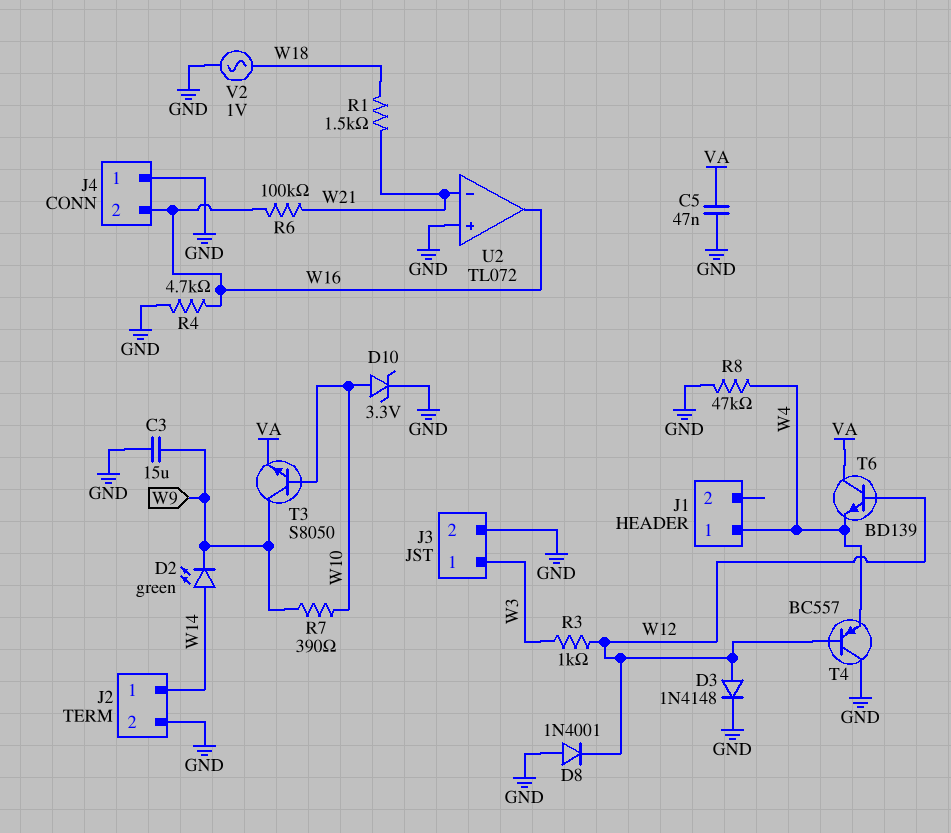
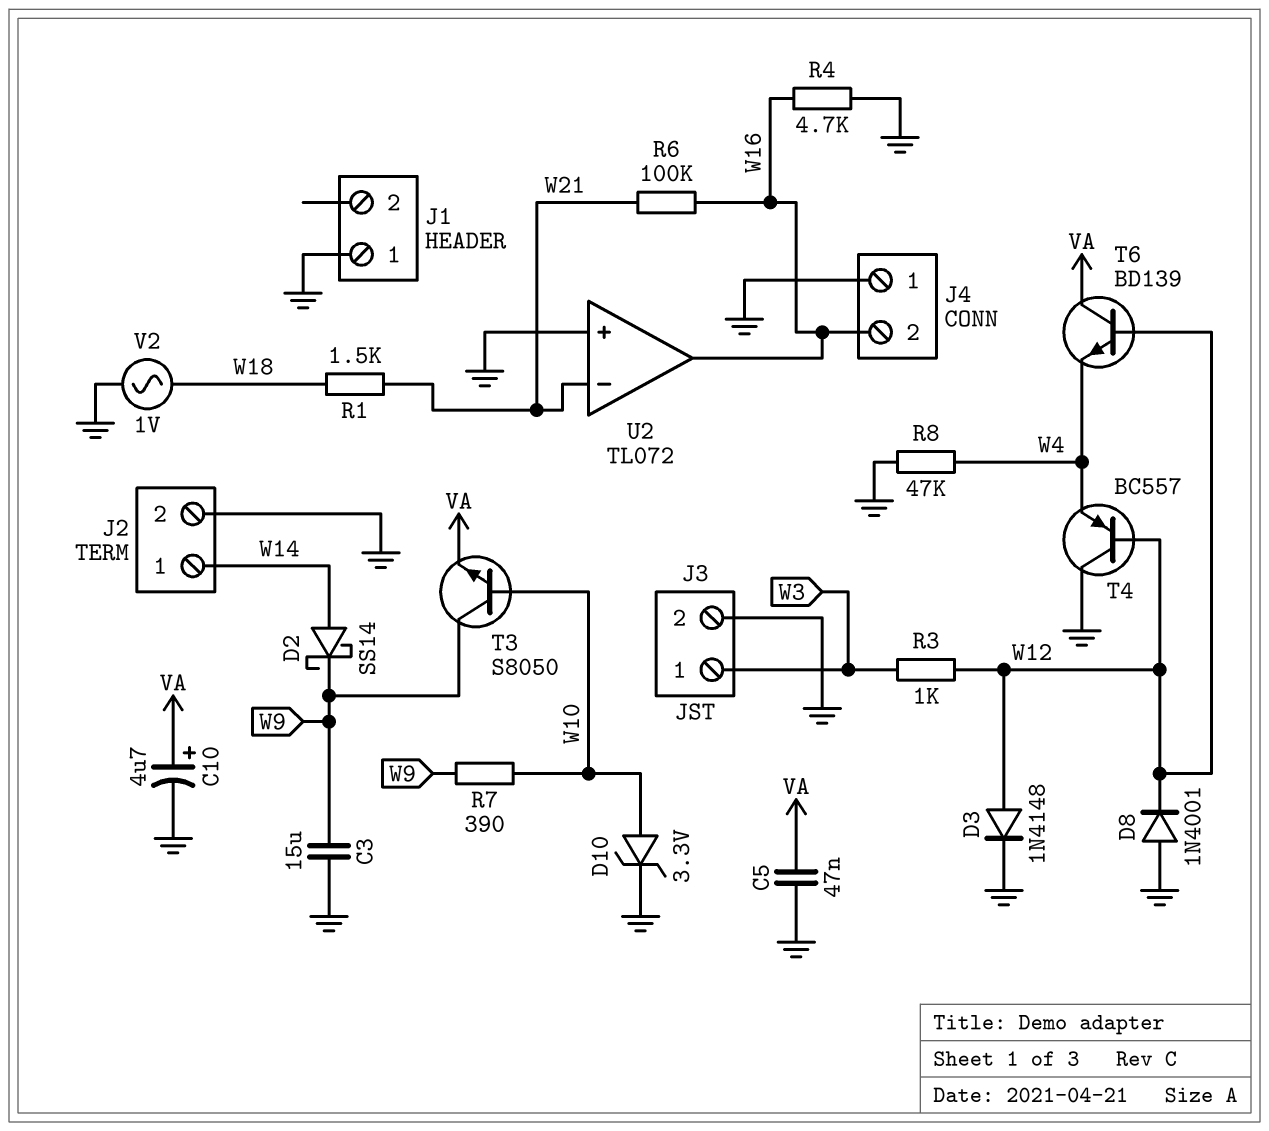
C10: none -> 4.7uF (plus VA, minus GND)
D2: LED green (A W14, K W9) -> schottky SS14 (A W14, K W9)
J1 pin 1: W4 -> GND

